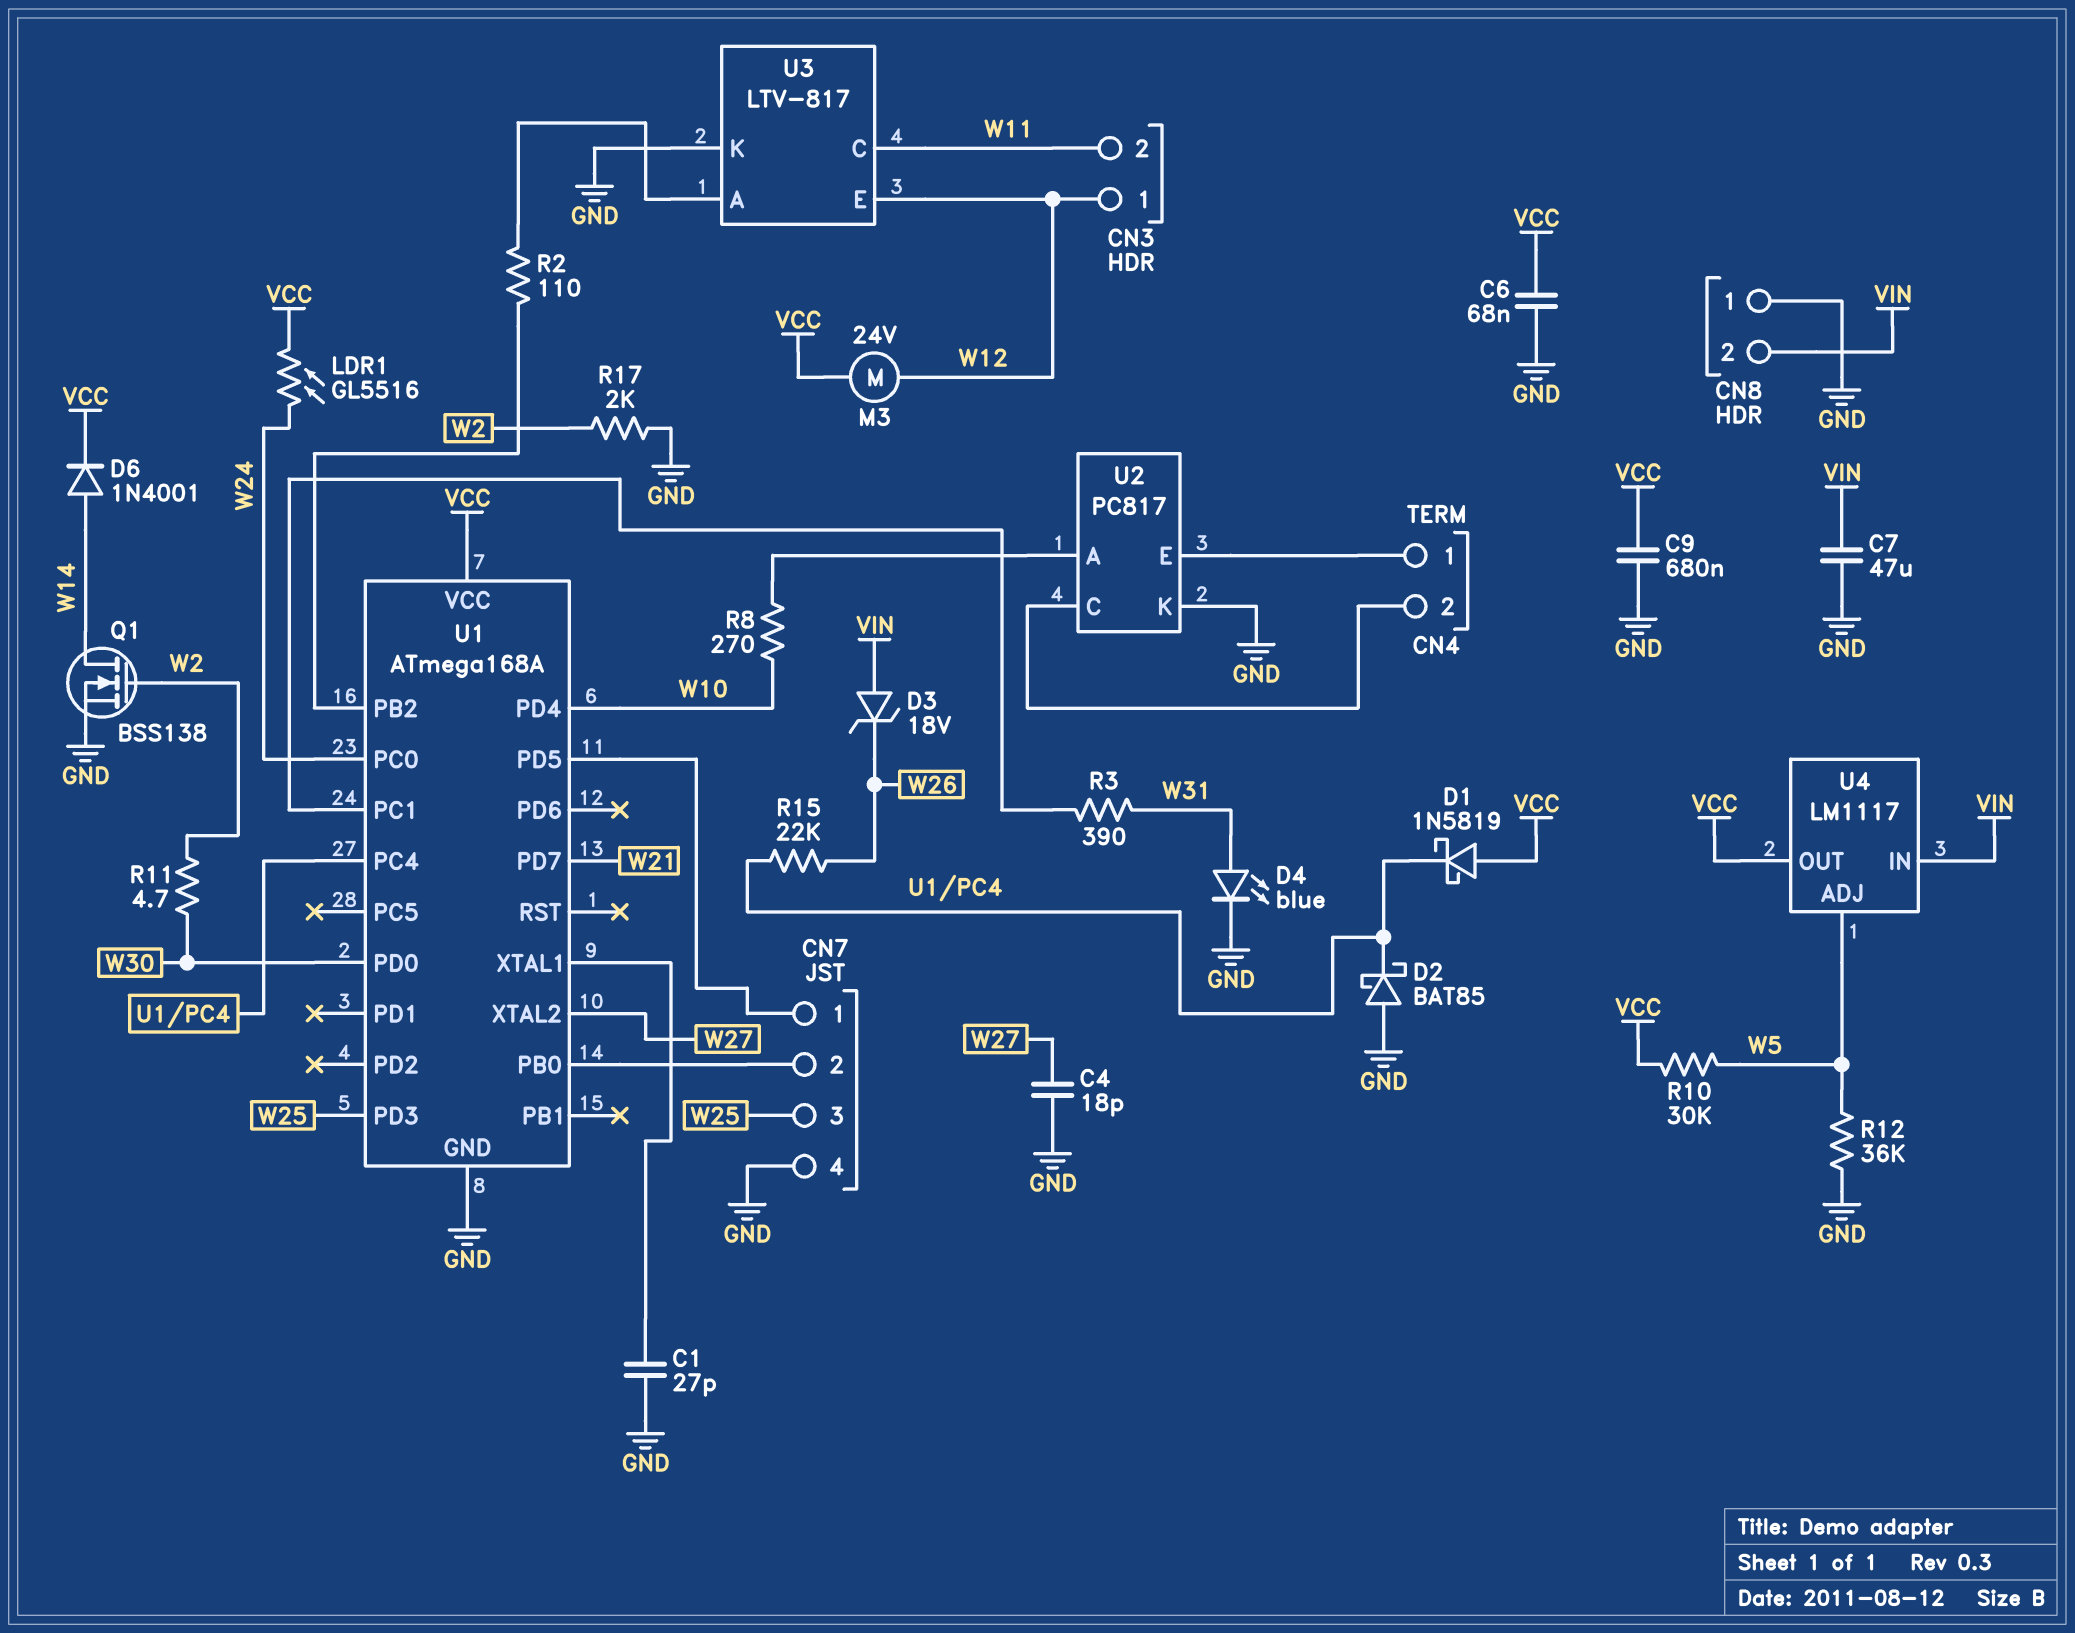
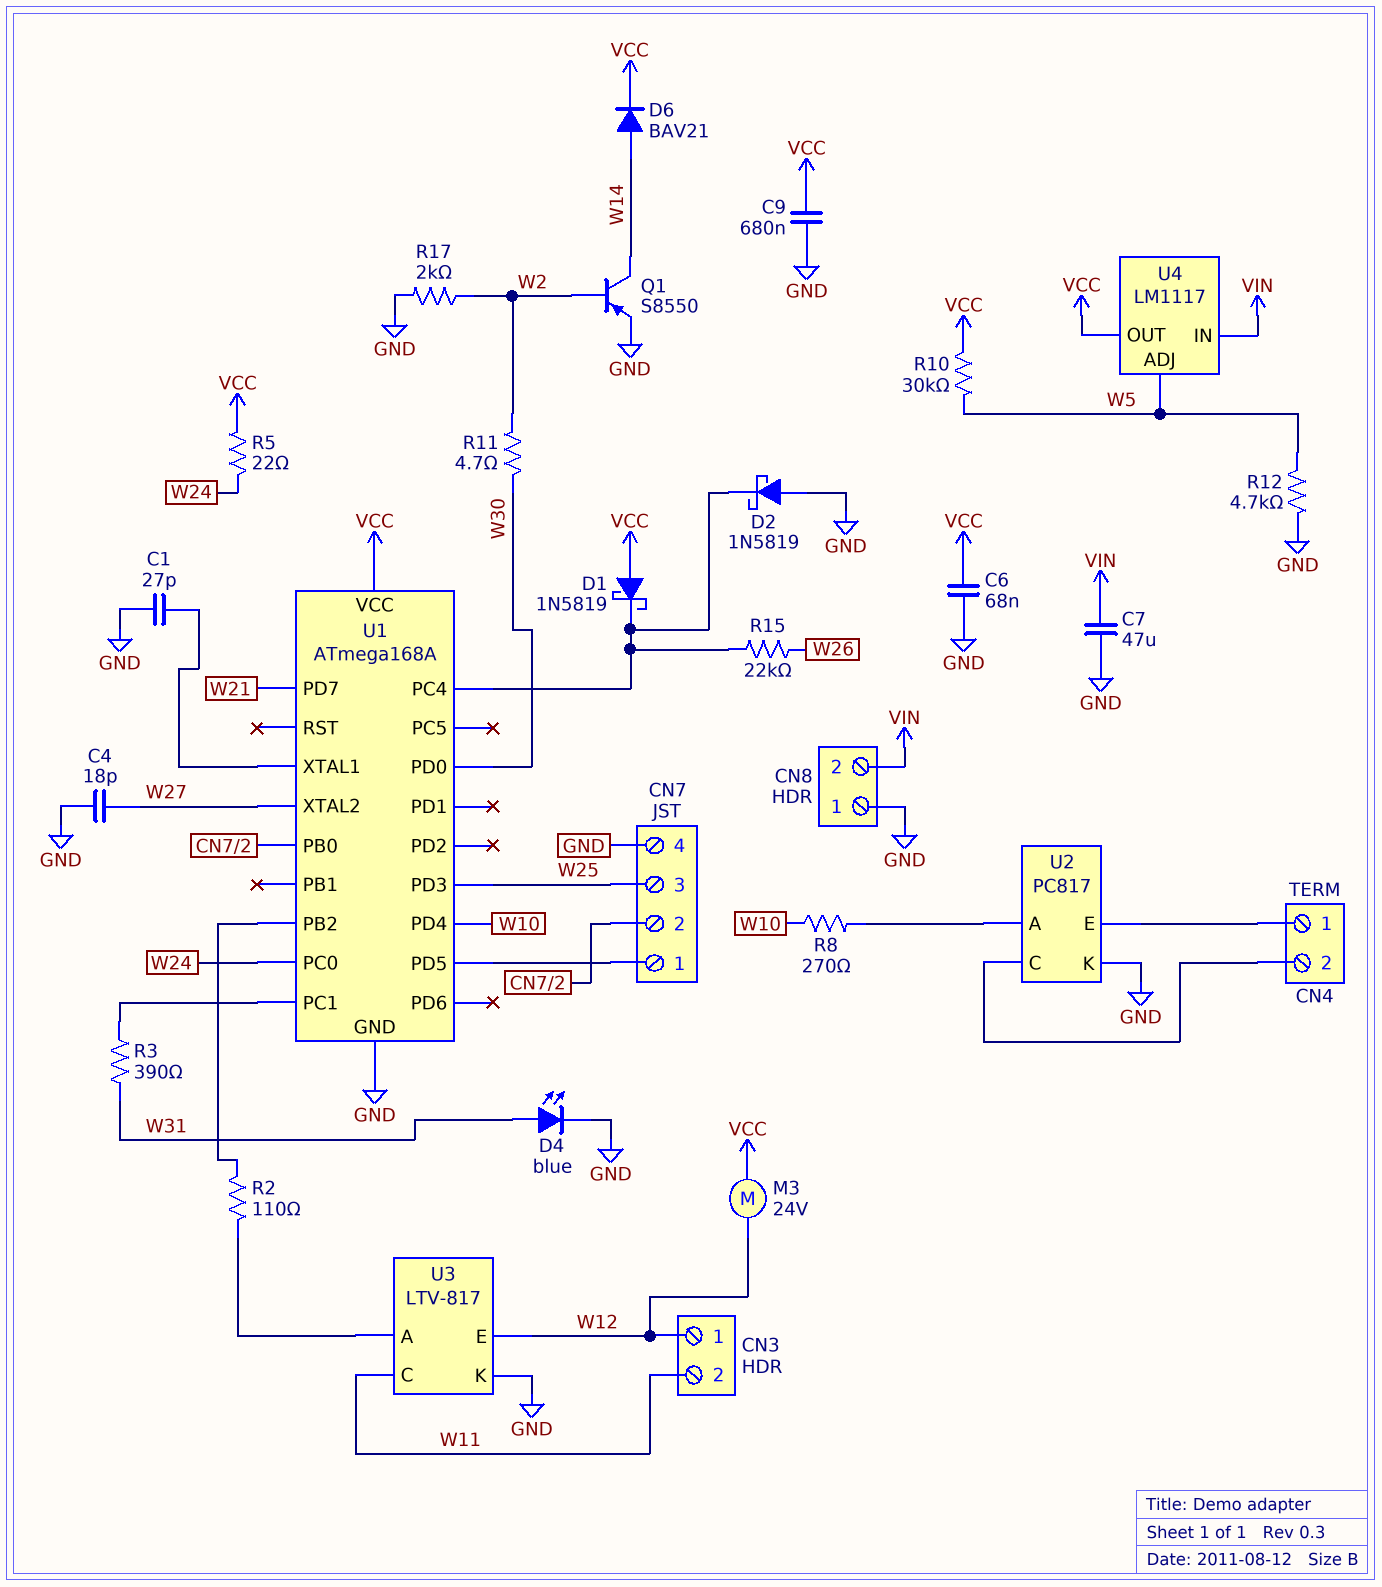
D2: schottky BAT85 (A GND, K U1/PC4) -> schottky 1N5819 (A GND, K U1/PC4)
D3: zener 18V (A VIN, K W26) -> none
D6: diode 1N4001 (A W14, K VCC) -> diode BAV21 (A W14, K VCC)
LDR1: GL5516 (VCC, W24) -> none
Q1: NMOS BSS138 (G W2, D W14, S GND) -> PNP S8550 (B W2, C W14, E GND)
R5: none -> 22 (VCC, W24)
R12: 36k (GND, W5) -> 4.7k (GND, W5)

